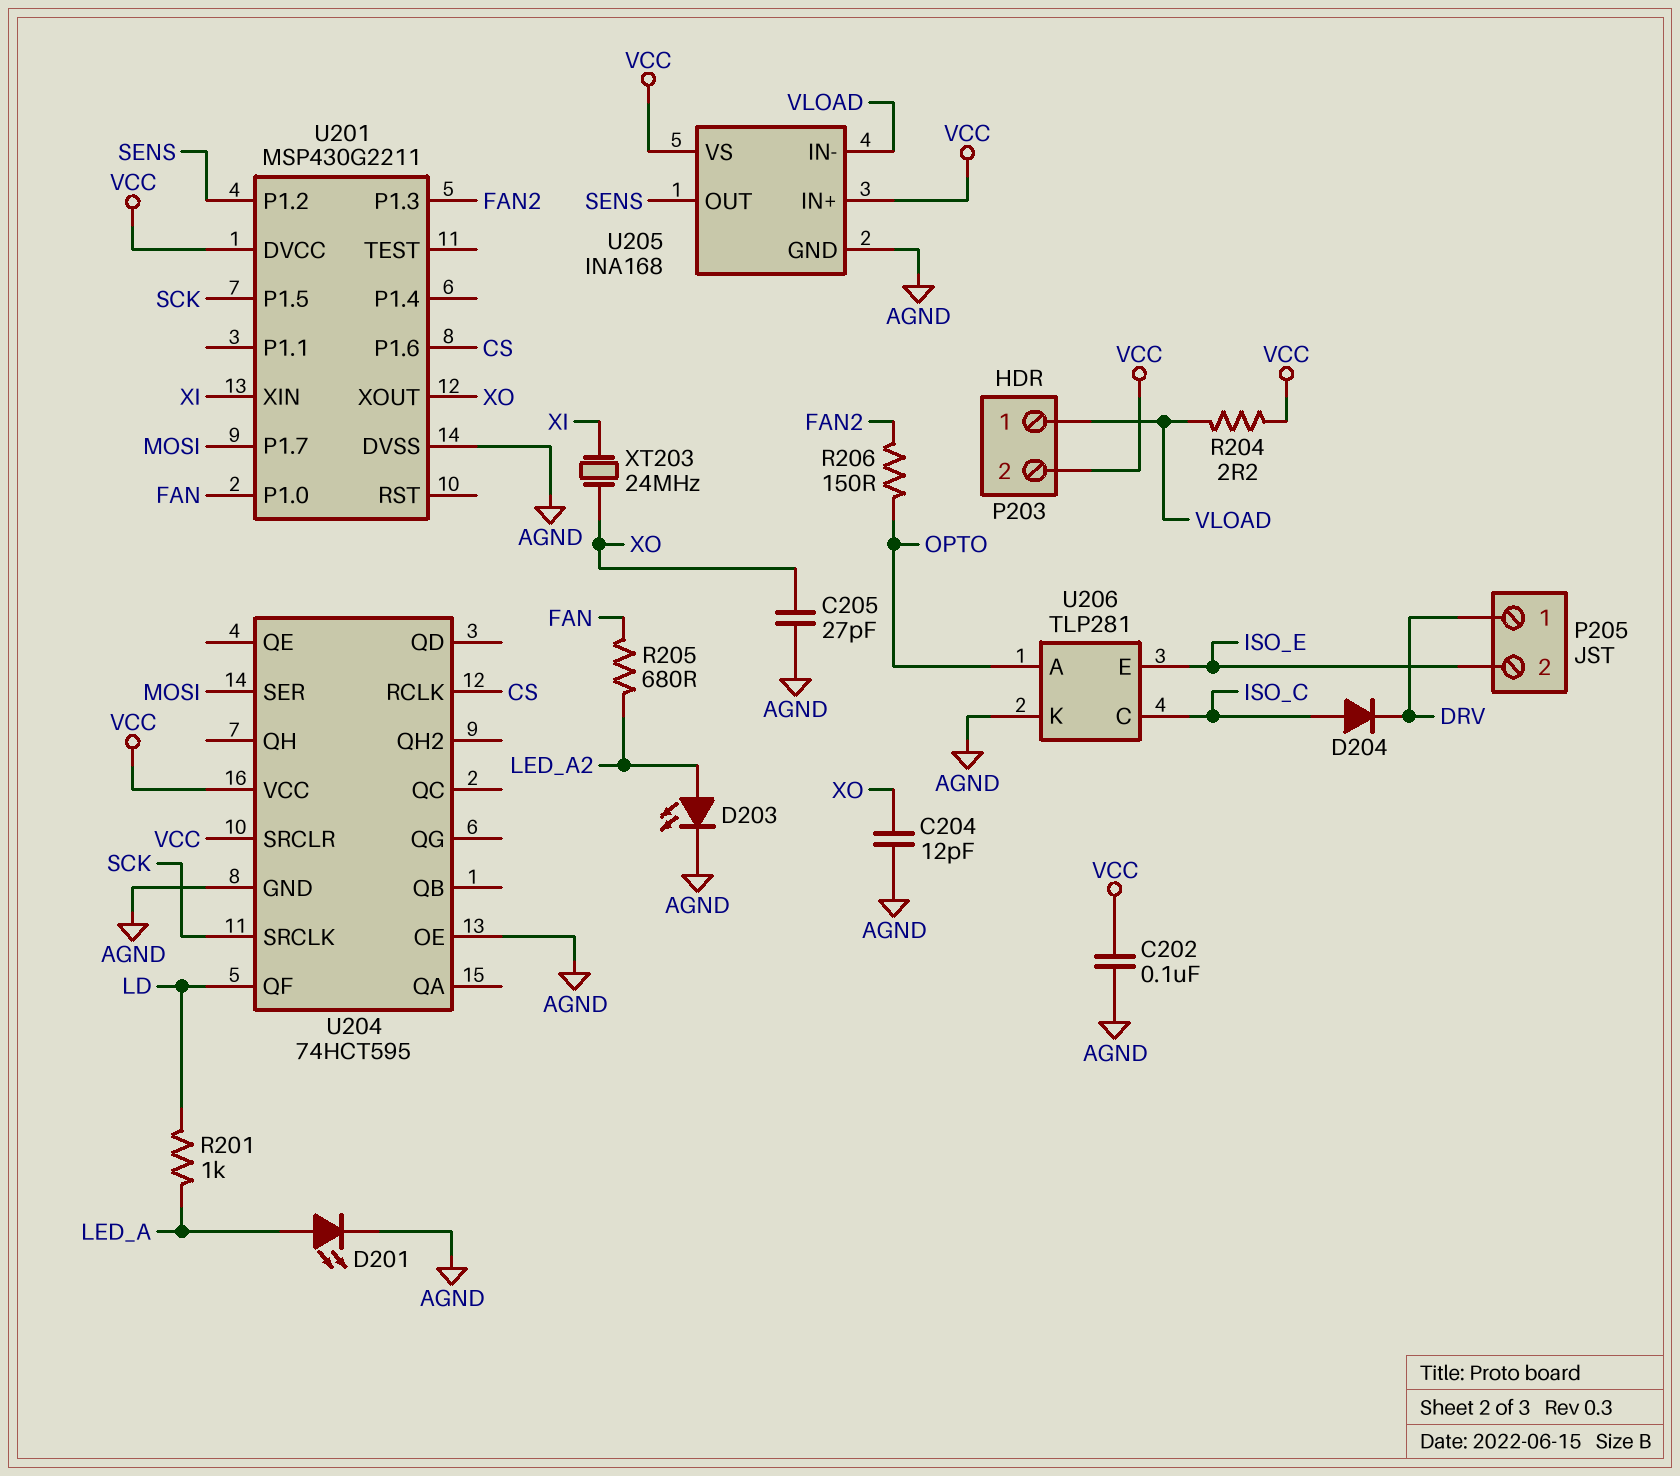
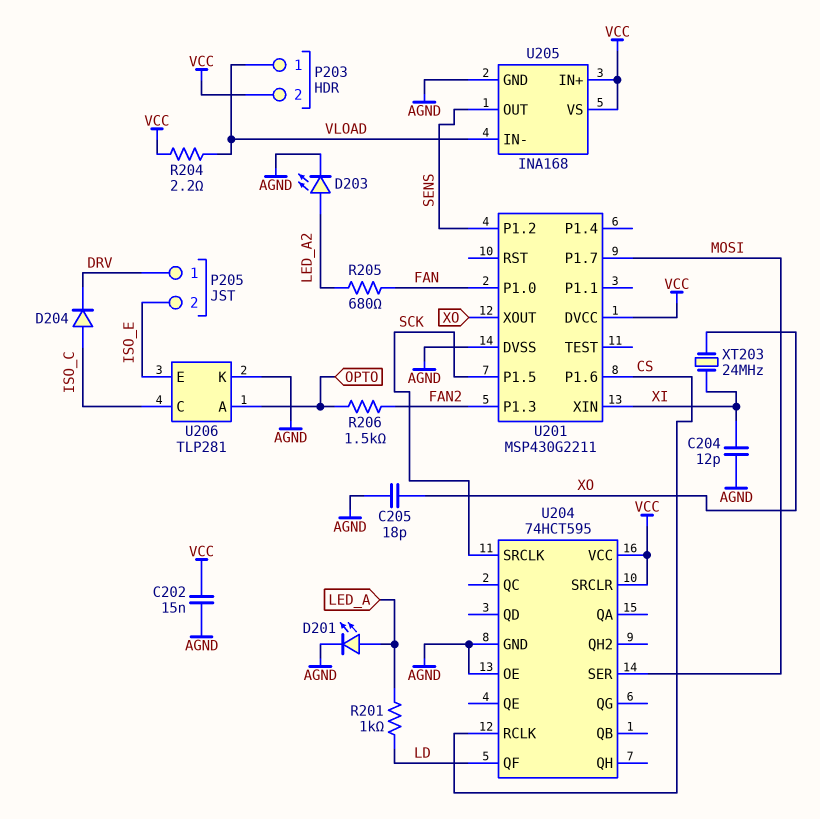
C202: 100nF (AGND, VCC) -> 15nF (AGND, VCC)
C204: 12pF (AGND, XO) -> 12pF (AGND, XI)
C205: 27pF (AGND, XO) -> 18pF (AGND, XO)
R206: 150 (FAN2, OPTO) -> 1.5k (FAN2, OPTO)

